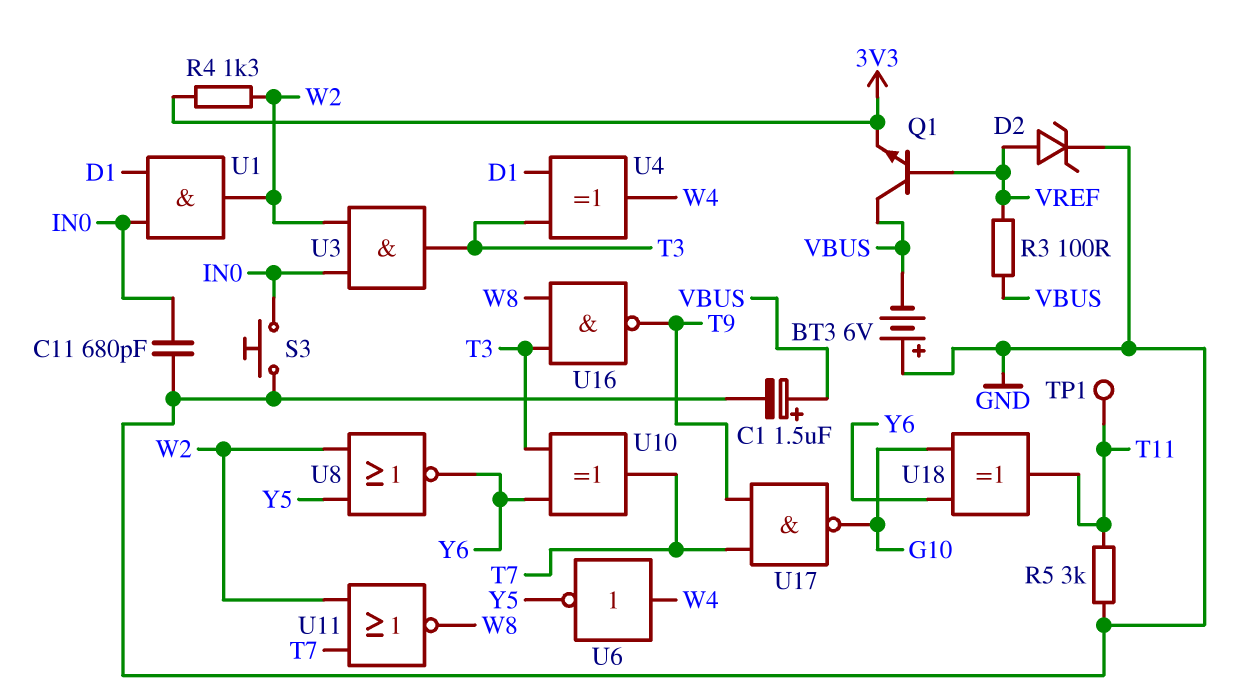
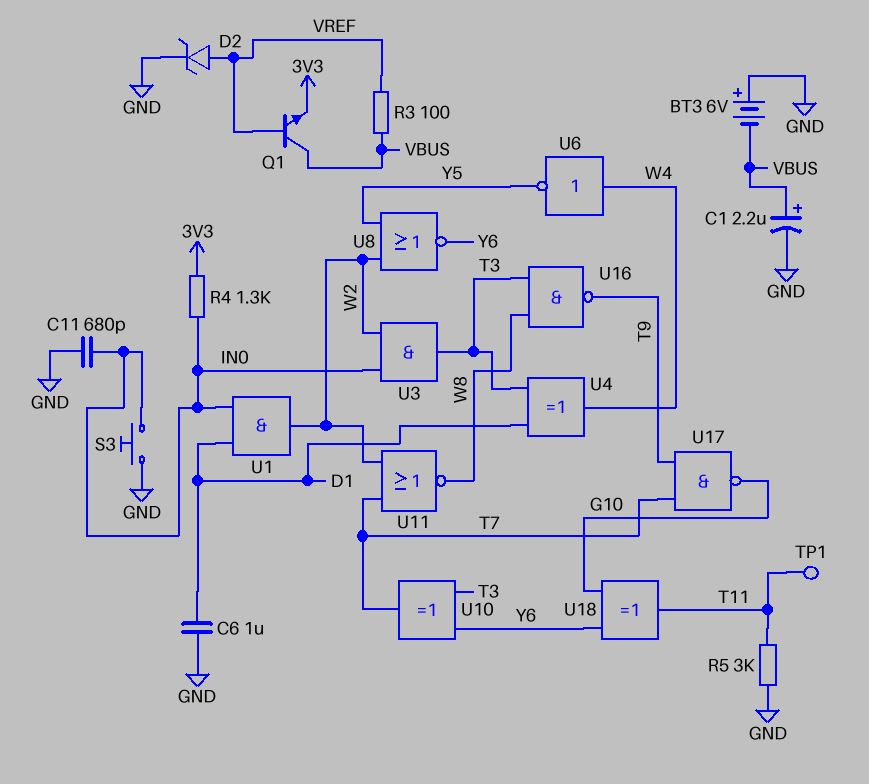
C1: 1.5uF (plus VBUS, minus GND) -> 2.2uF (plus VBUS, minus GND)
C6: none -> 1uF (D1, GND)
R4: 1.3k (3V3, W2) -> 1.3k (3V3, IN0)

